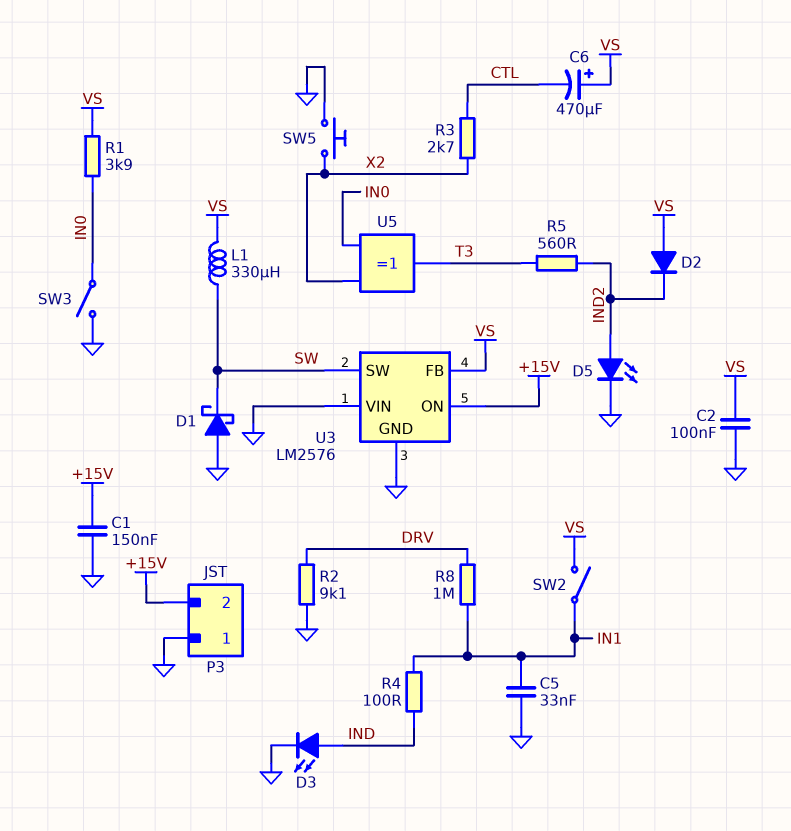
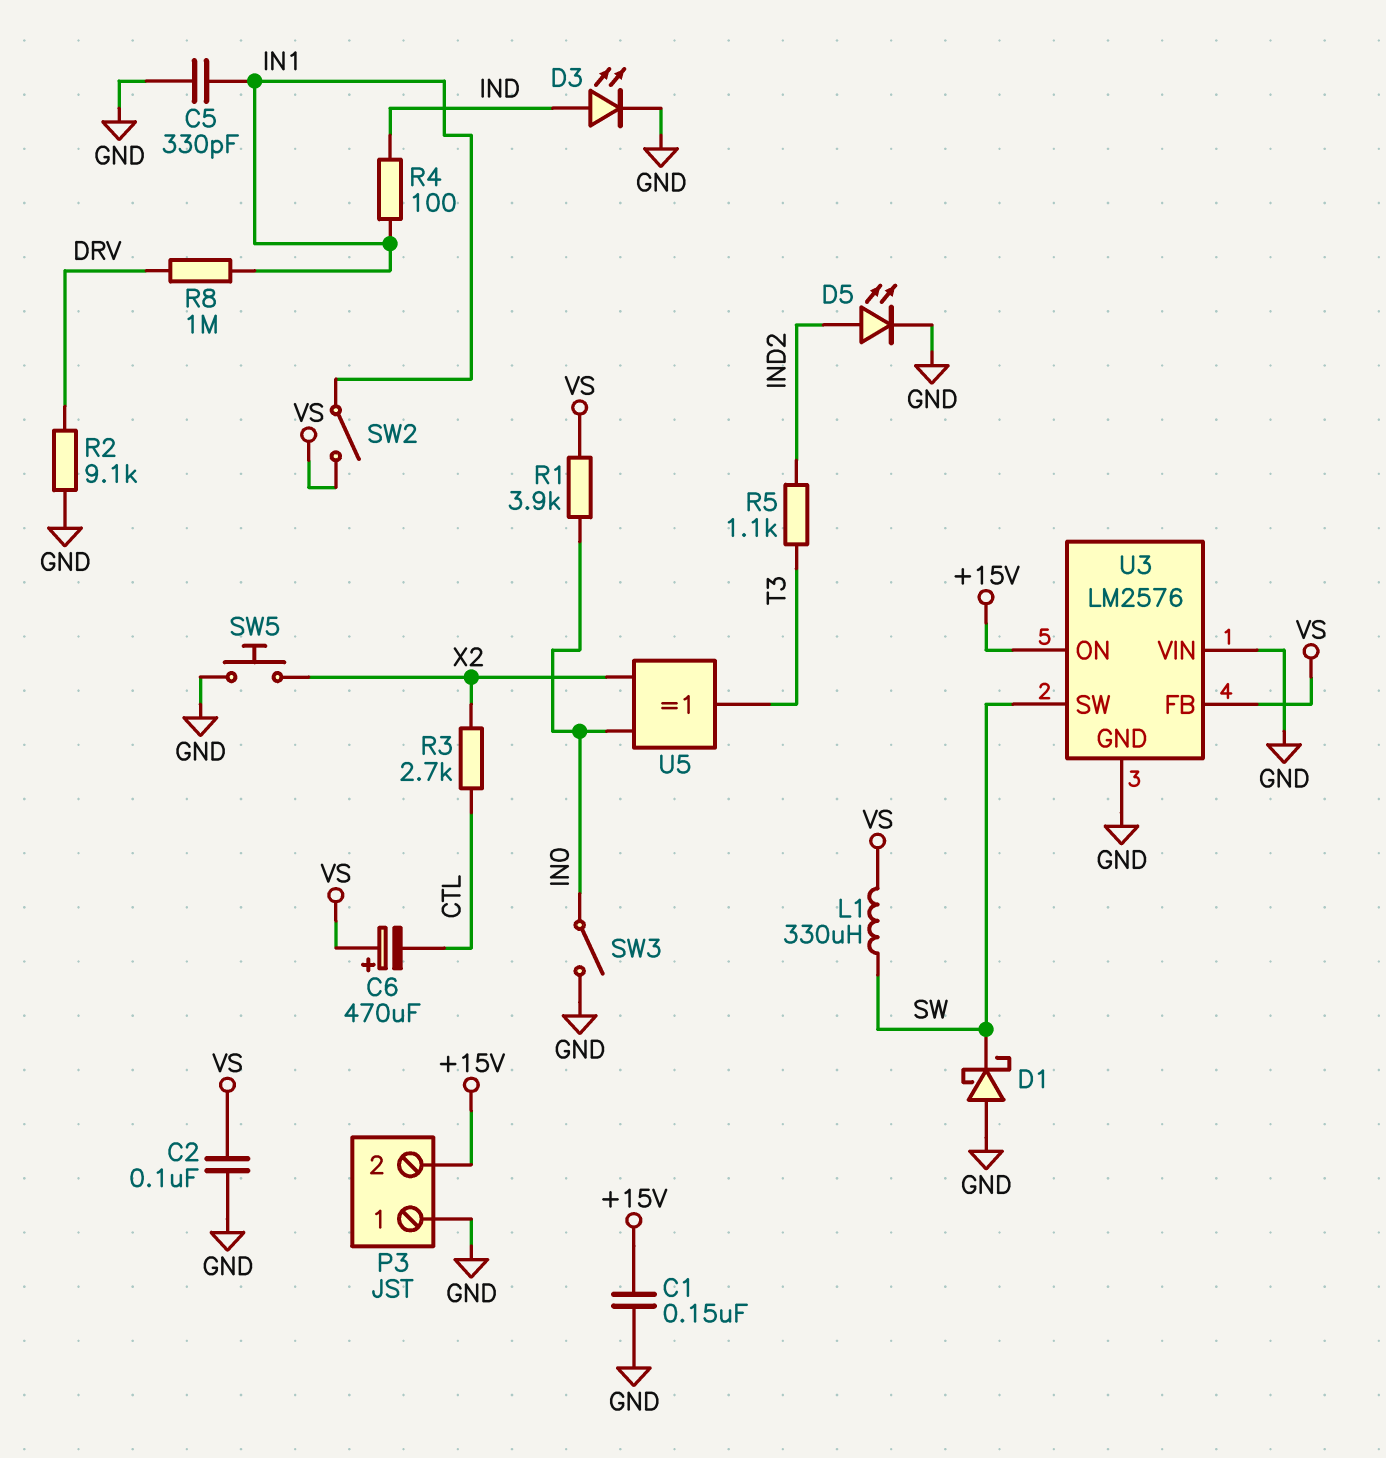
C5: 33nF (GND, IN1) -> 330pF (GND, IN1)
D2: diode (A VS, K IND2) -> none
R5: 560 (IND2, T3) -> 1.1k (IND2, T3)

